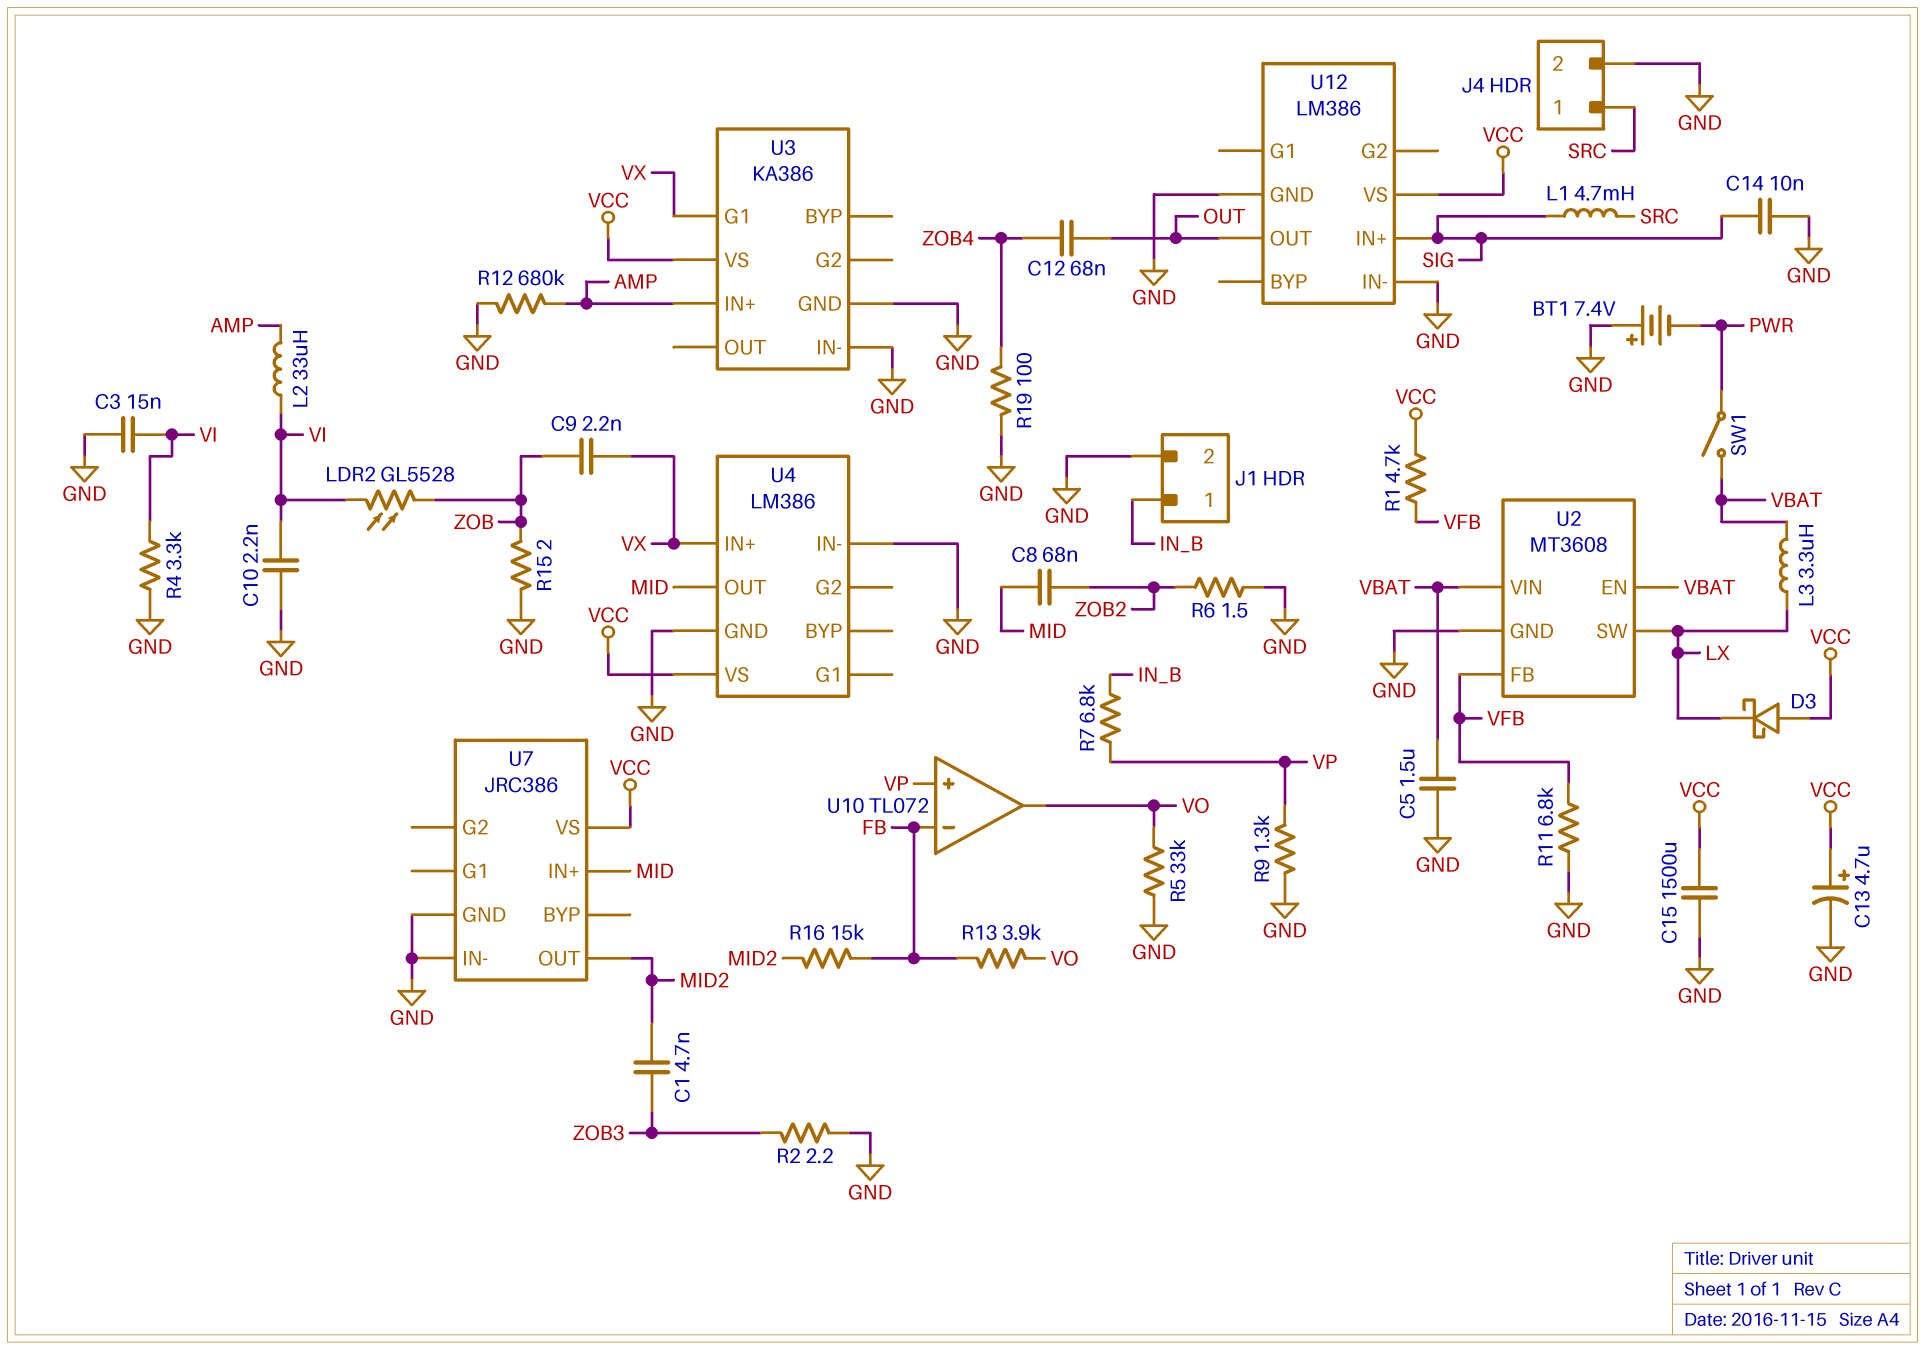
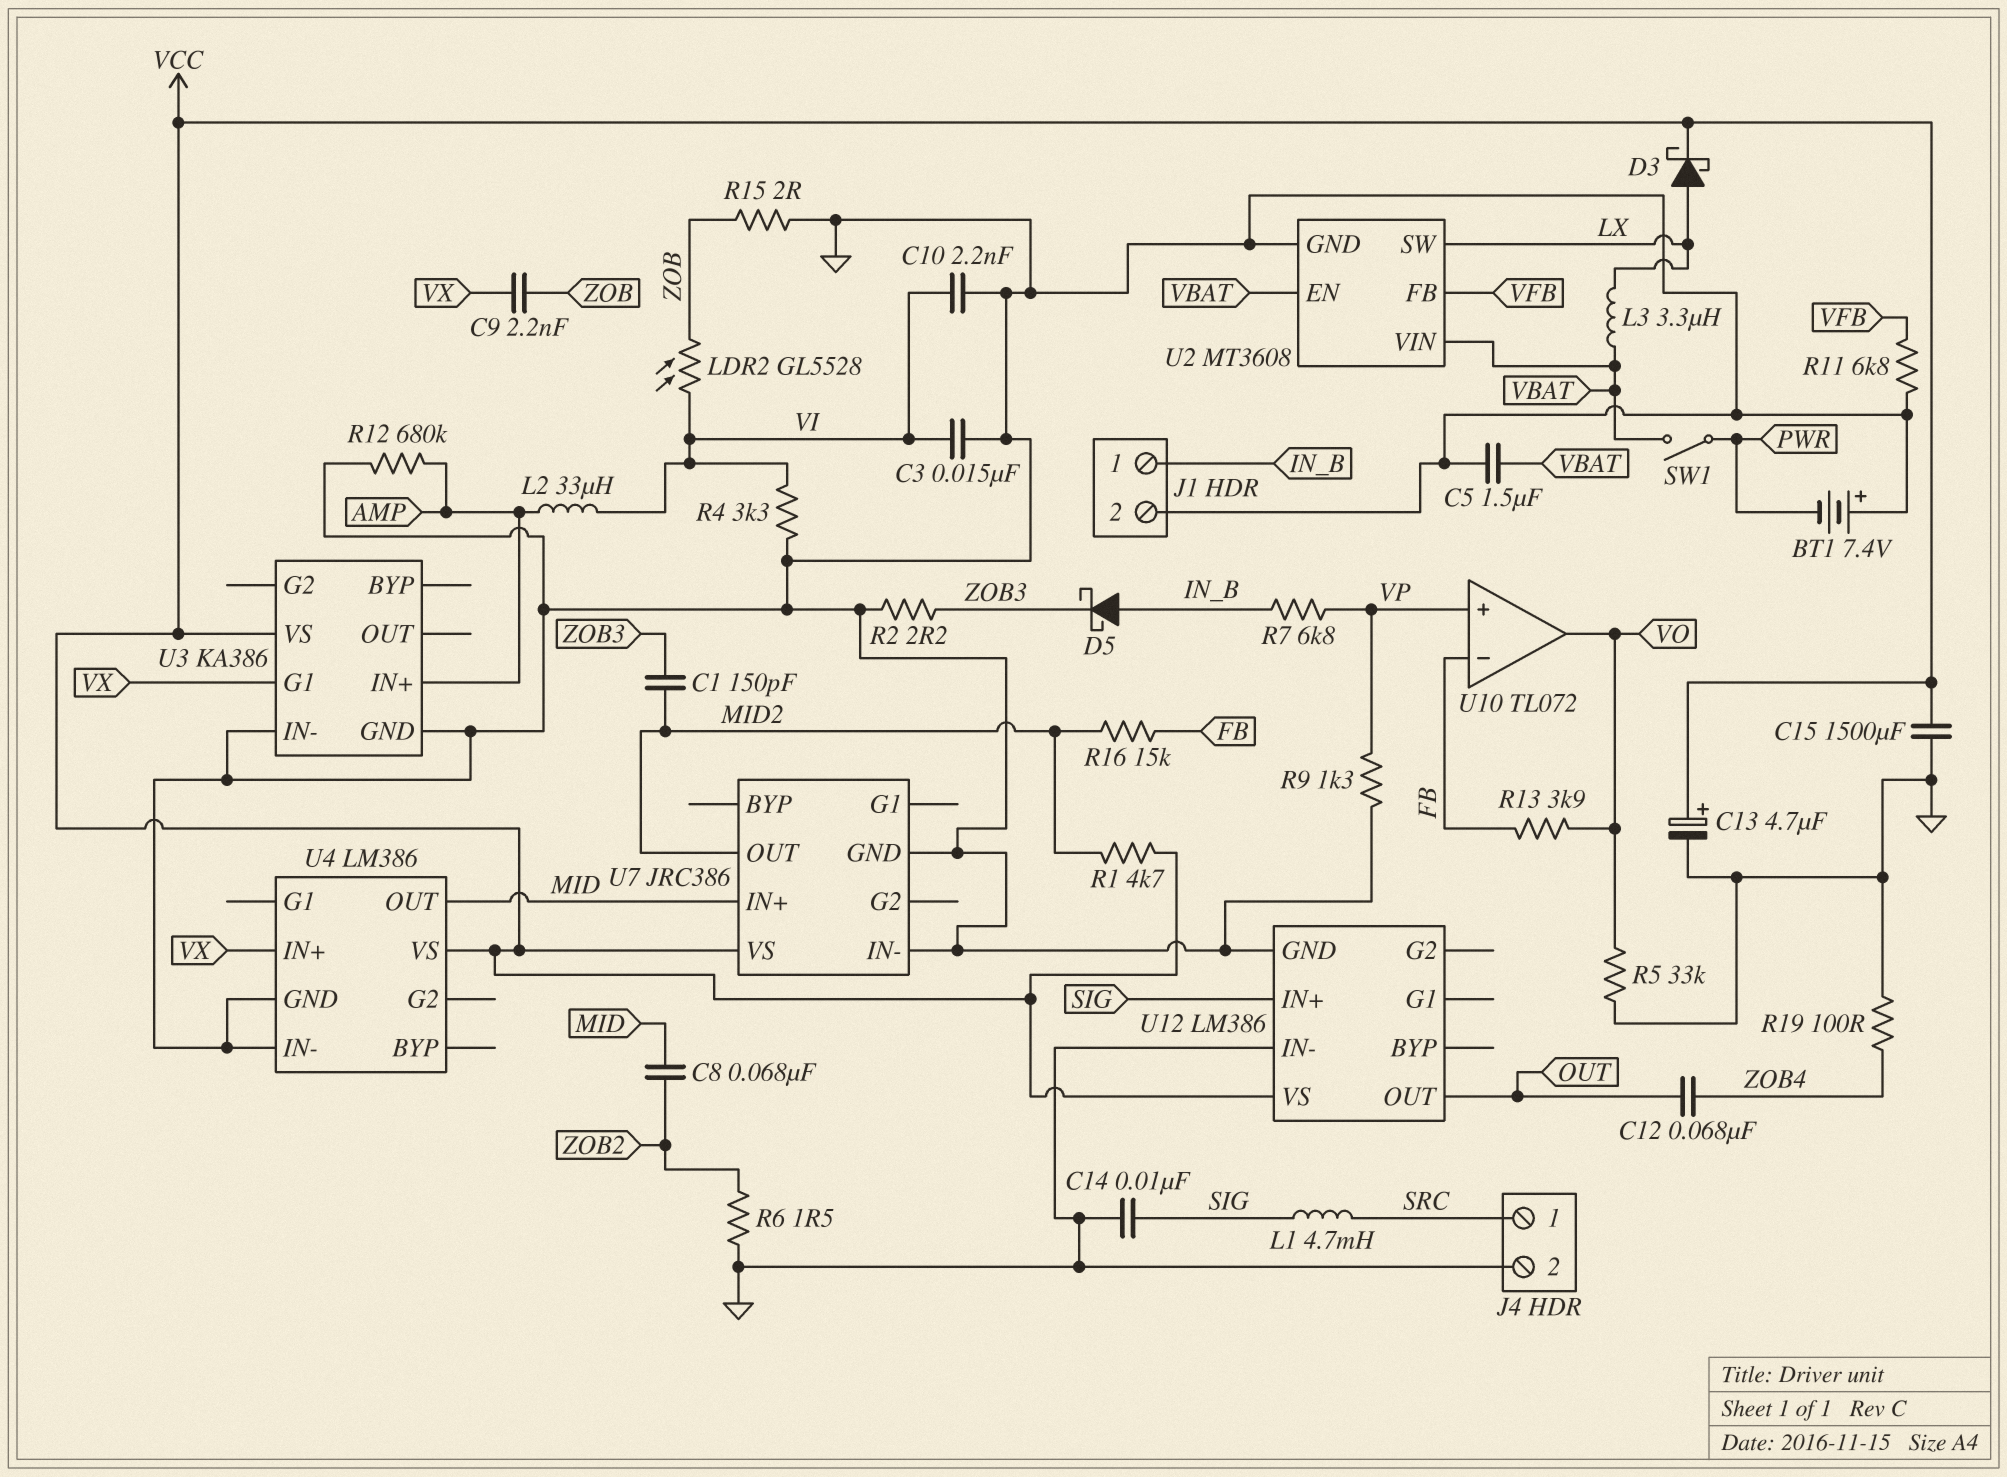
C1: 4.7nF (MID2, ZOB3) -> 150pF (MID2, ZOB3)
D3: schottky (A VCC, K LX) -> schottky (A LX, K VCC)
D5: none -> schottky (A IN_B, K ZOB3)
R1: 4.7k (VCC, VFB) -> 4.7k (MID2, VCC)

